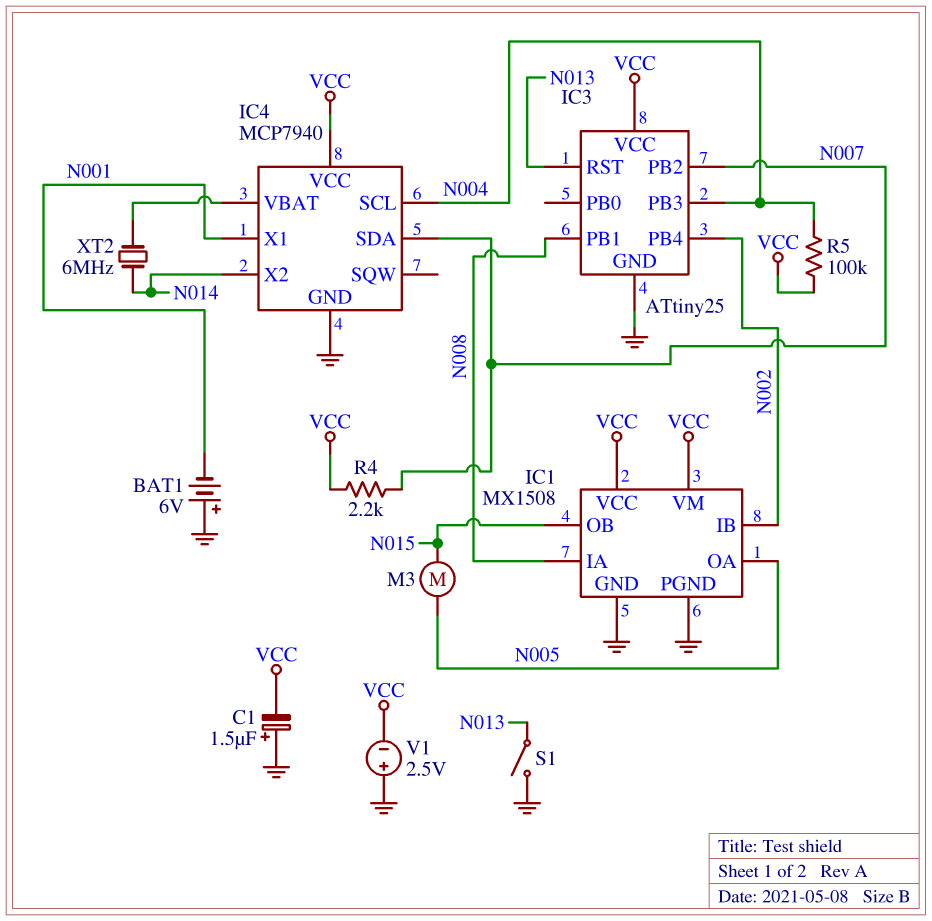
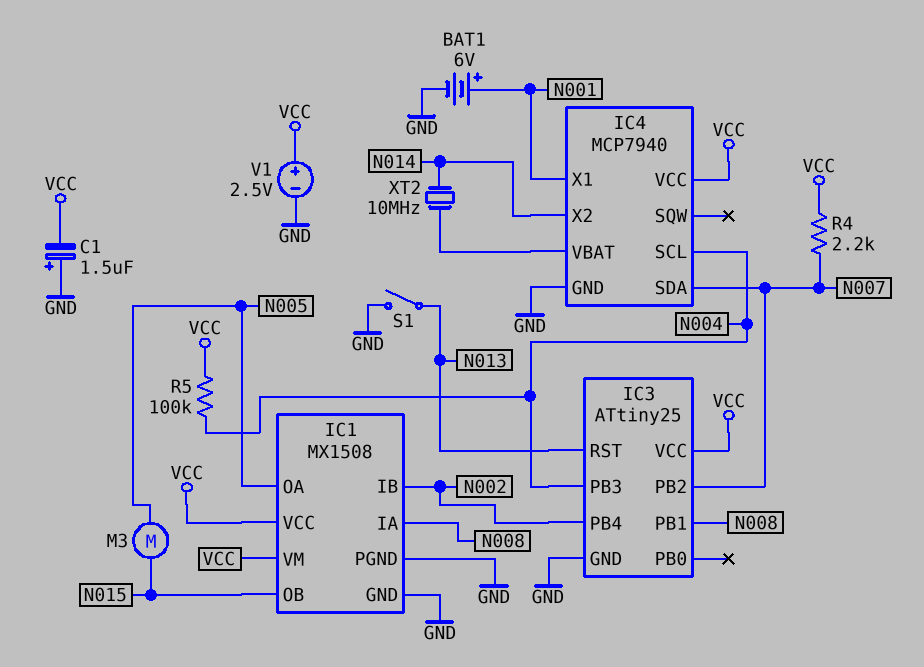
BAT1: 6V (plus GND, minus N001) -> 6V (plus N001, minus GND)
V1: 2.5V (plus GND, minus VCC) -> 2.5V (plus VCC, minus GND)
XT2: 6MHz (IC4/VBAT, N014) -> 10MHz (IC4/VBAT, N014)

